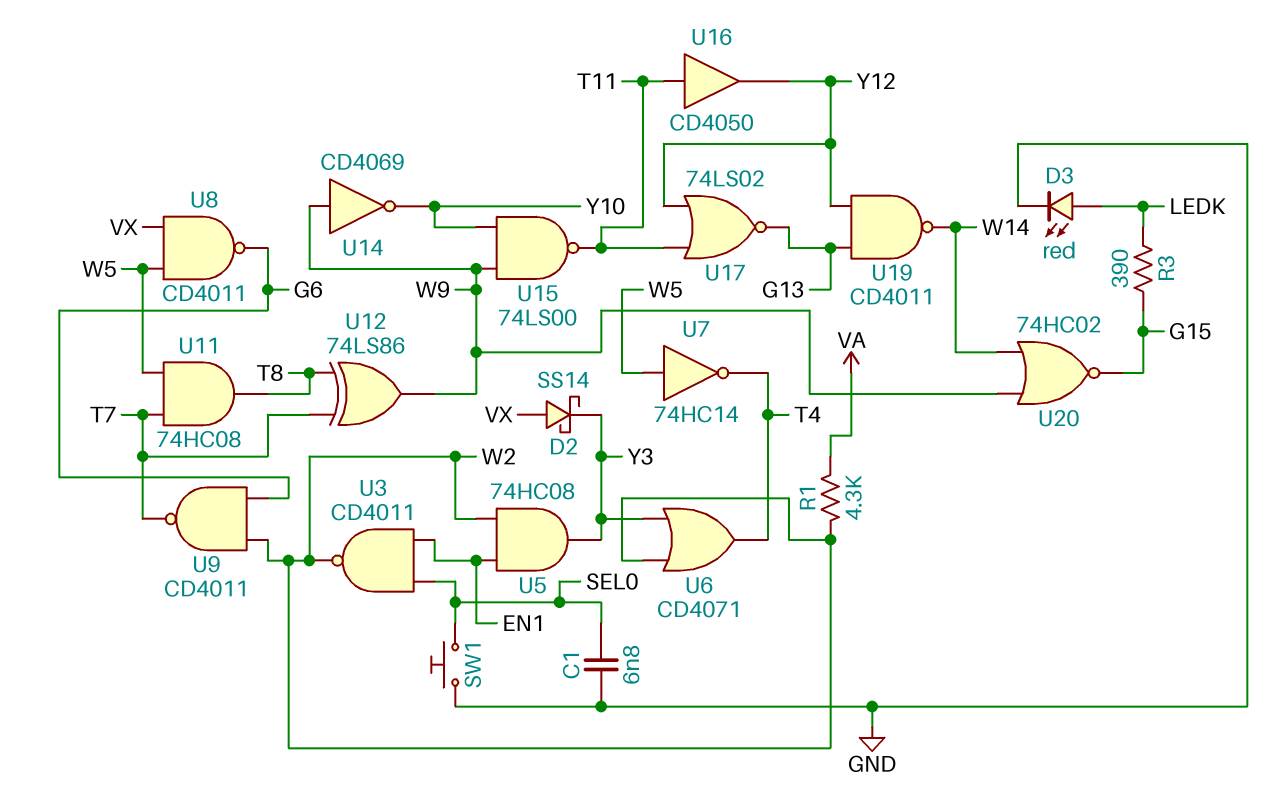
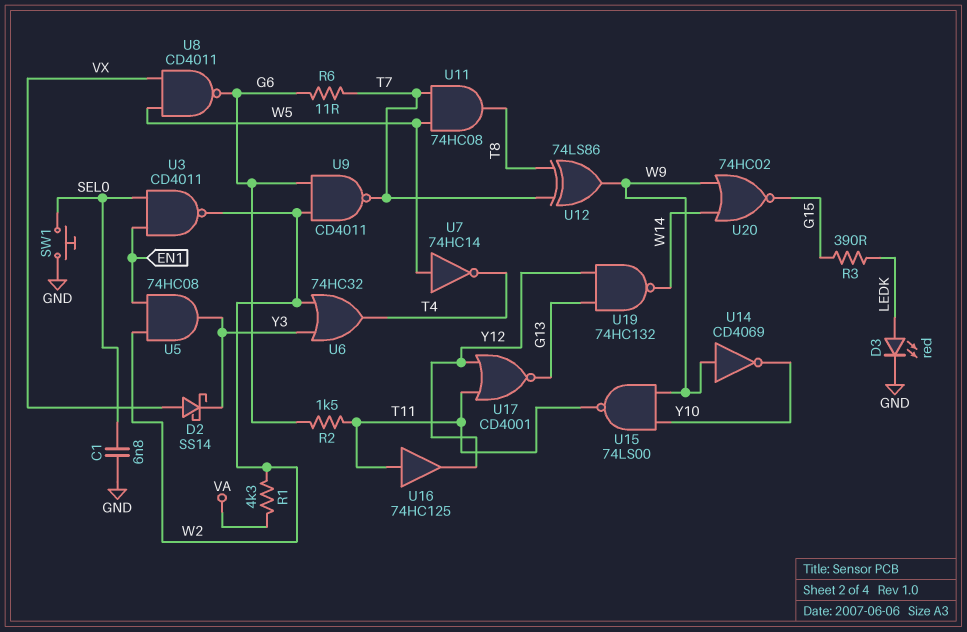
R2: none -> 1.5k (G6, T11)
R6: none -> 11 (G6, T7)
U6: OR CD4071 (in W2, in Y3, out T4) -> OR 74HC32 (in W2, in Y3, out T4)
U16: buffer CD4050 (in T11, out Y12) -> buffer 74HC125 (in T11, out Y12)
U17: NOR 74LS02 (in T11, in Y12, out G13) -> NOR CD4001 (in T11, in Y12, out G13)
U19: NAND CD4011 (in G13, in Y12, out W14) -> NAND 74HC132 (in G13, in Y12, out W14)

